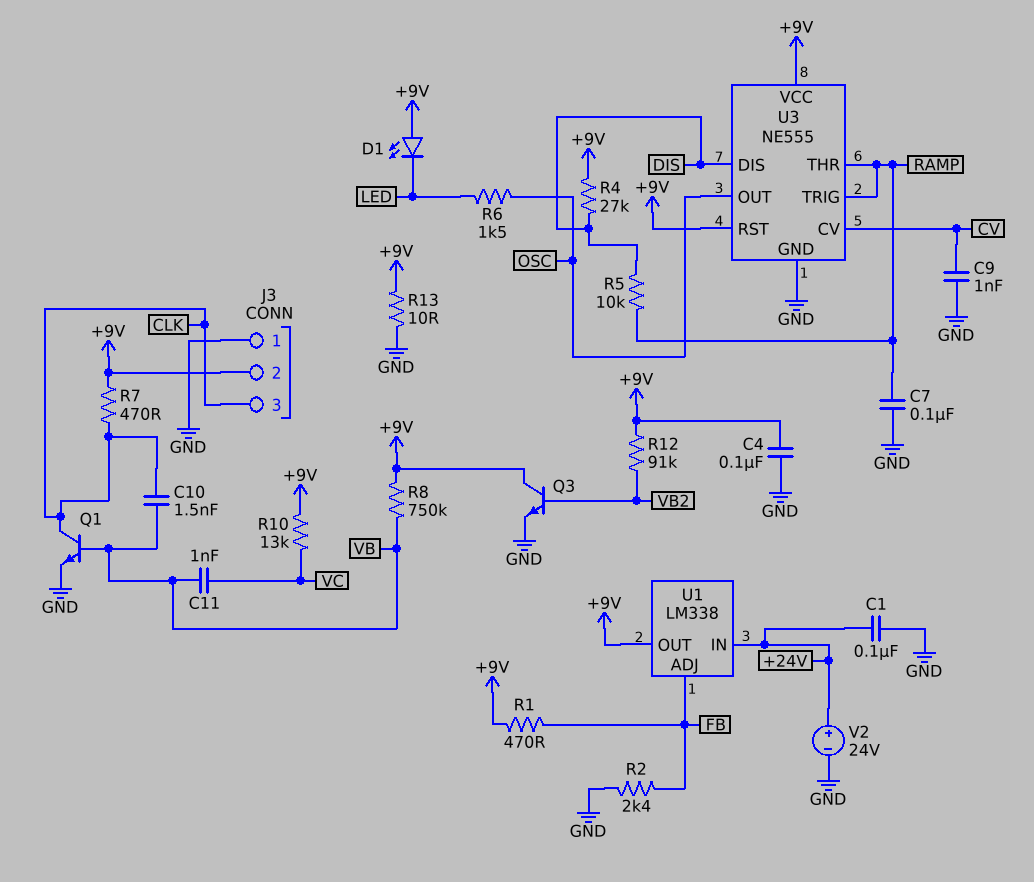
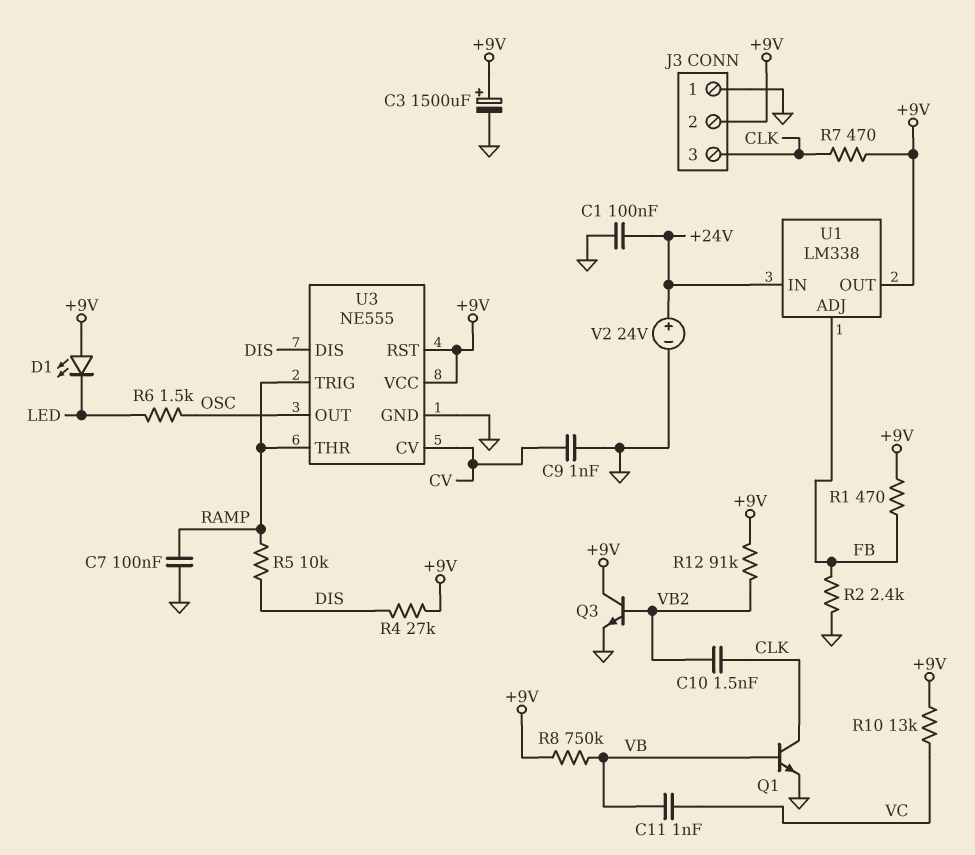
C3: none -> 1500uF (plus +9V, minus GND)
C4: 100nF (+9V, GND) -> none
C10: 1.5nF (CLK, VB) -> 1.5nF (CLK, VB2)
R13: 10 (+9V, GND) -> none

